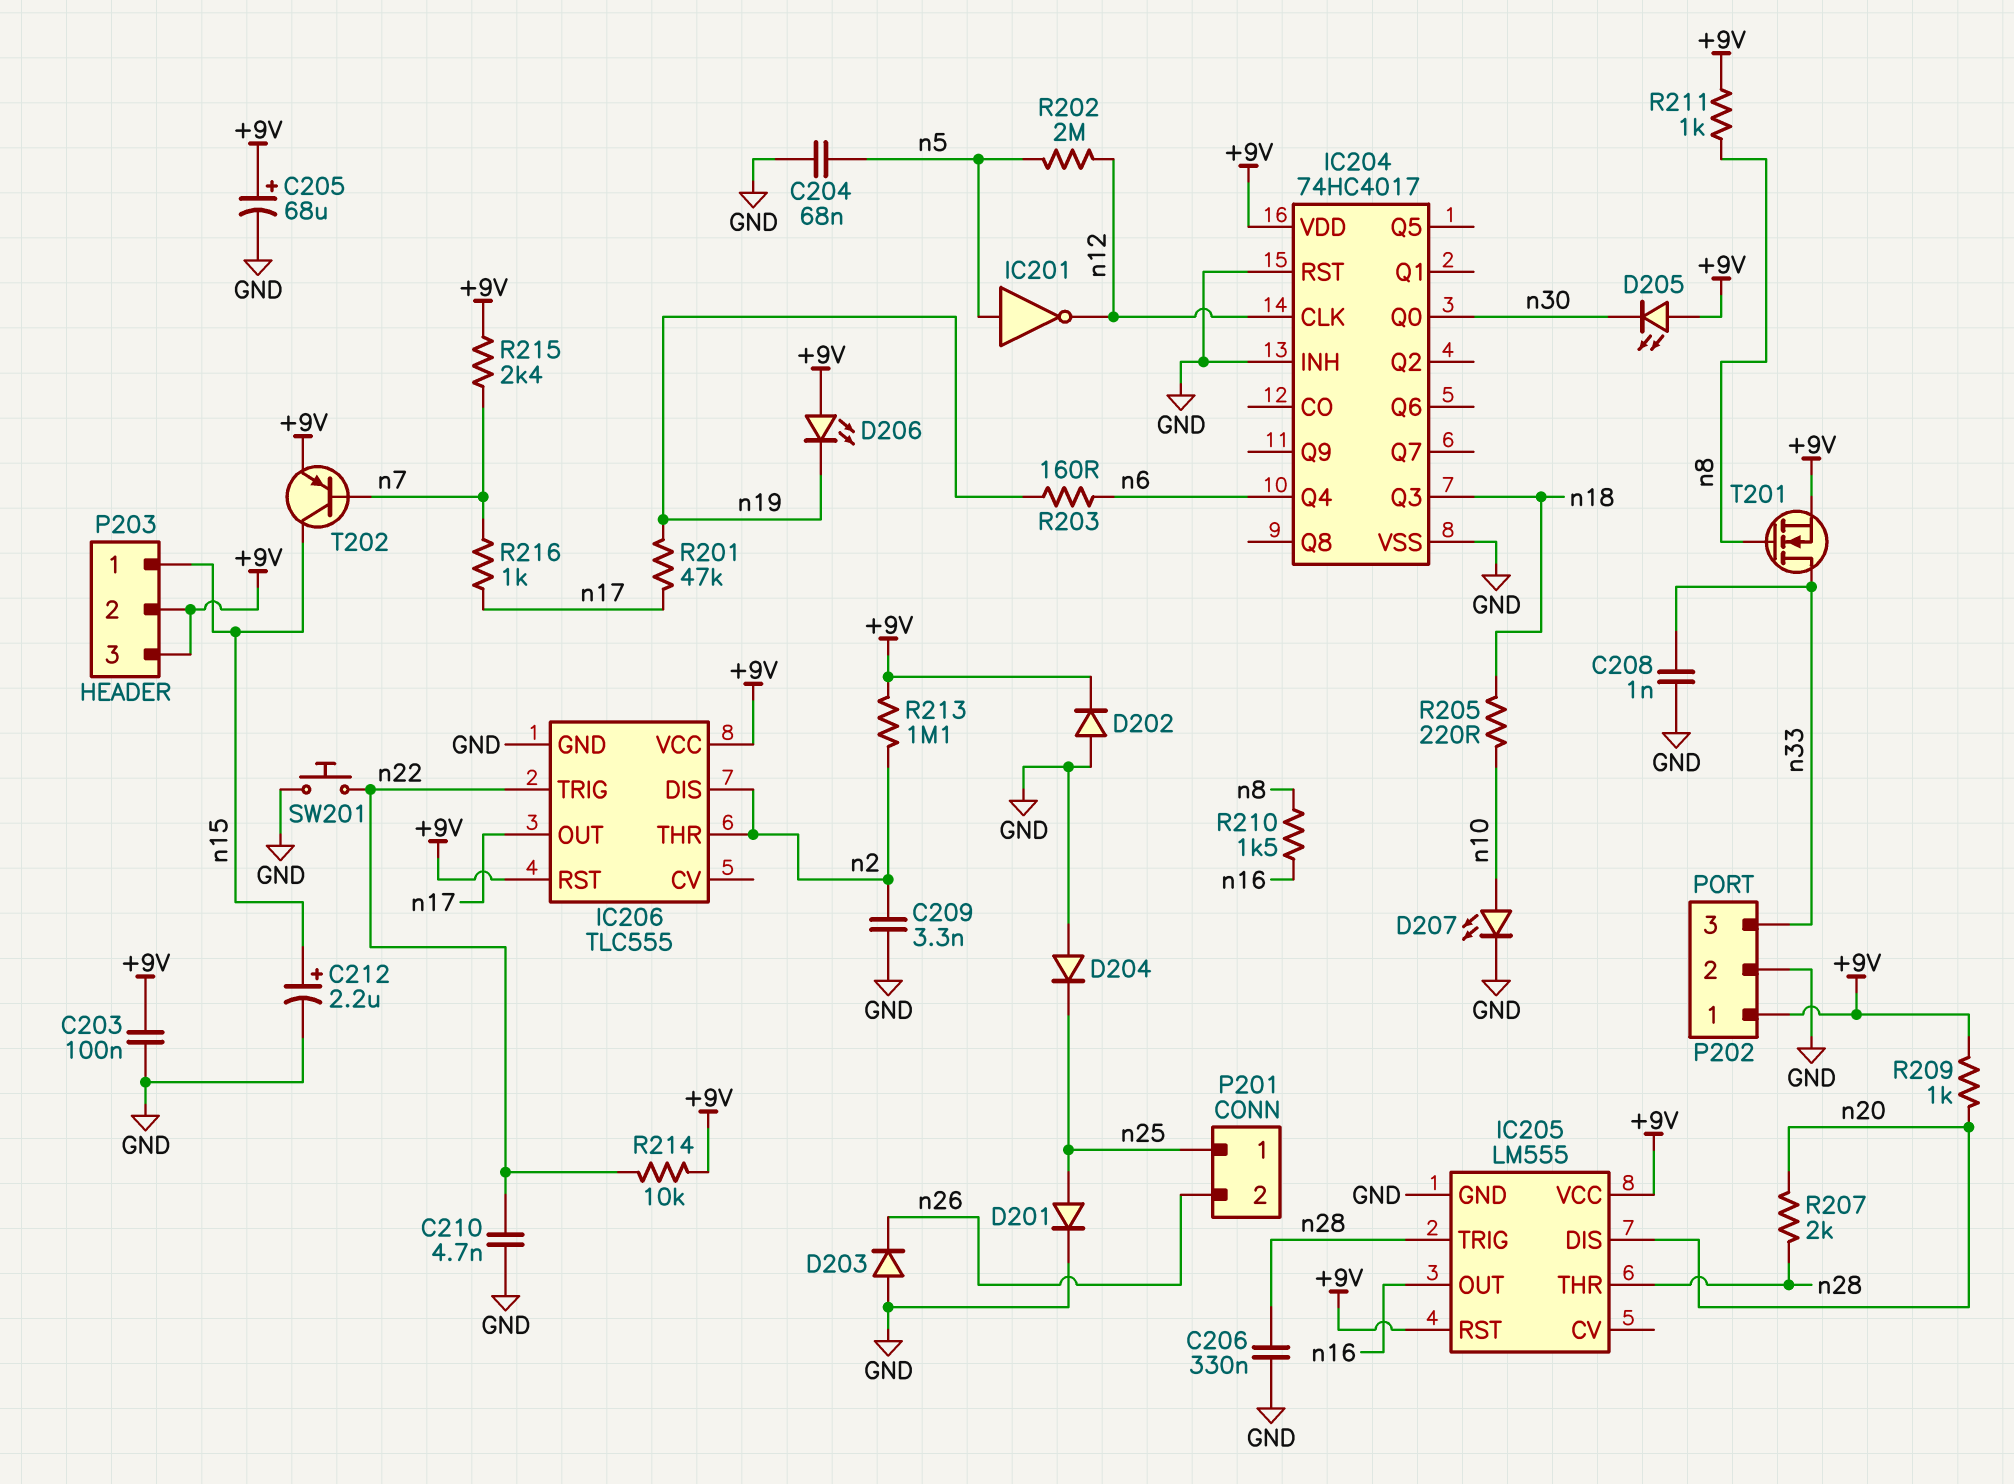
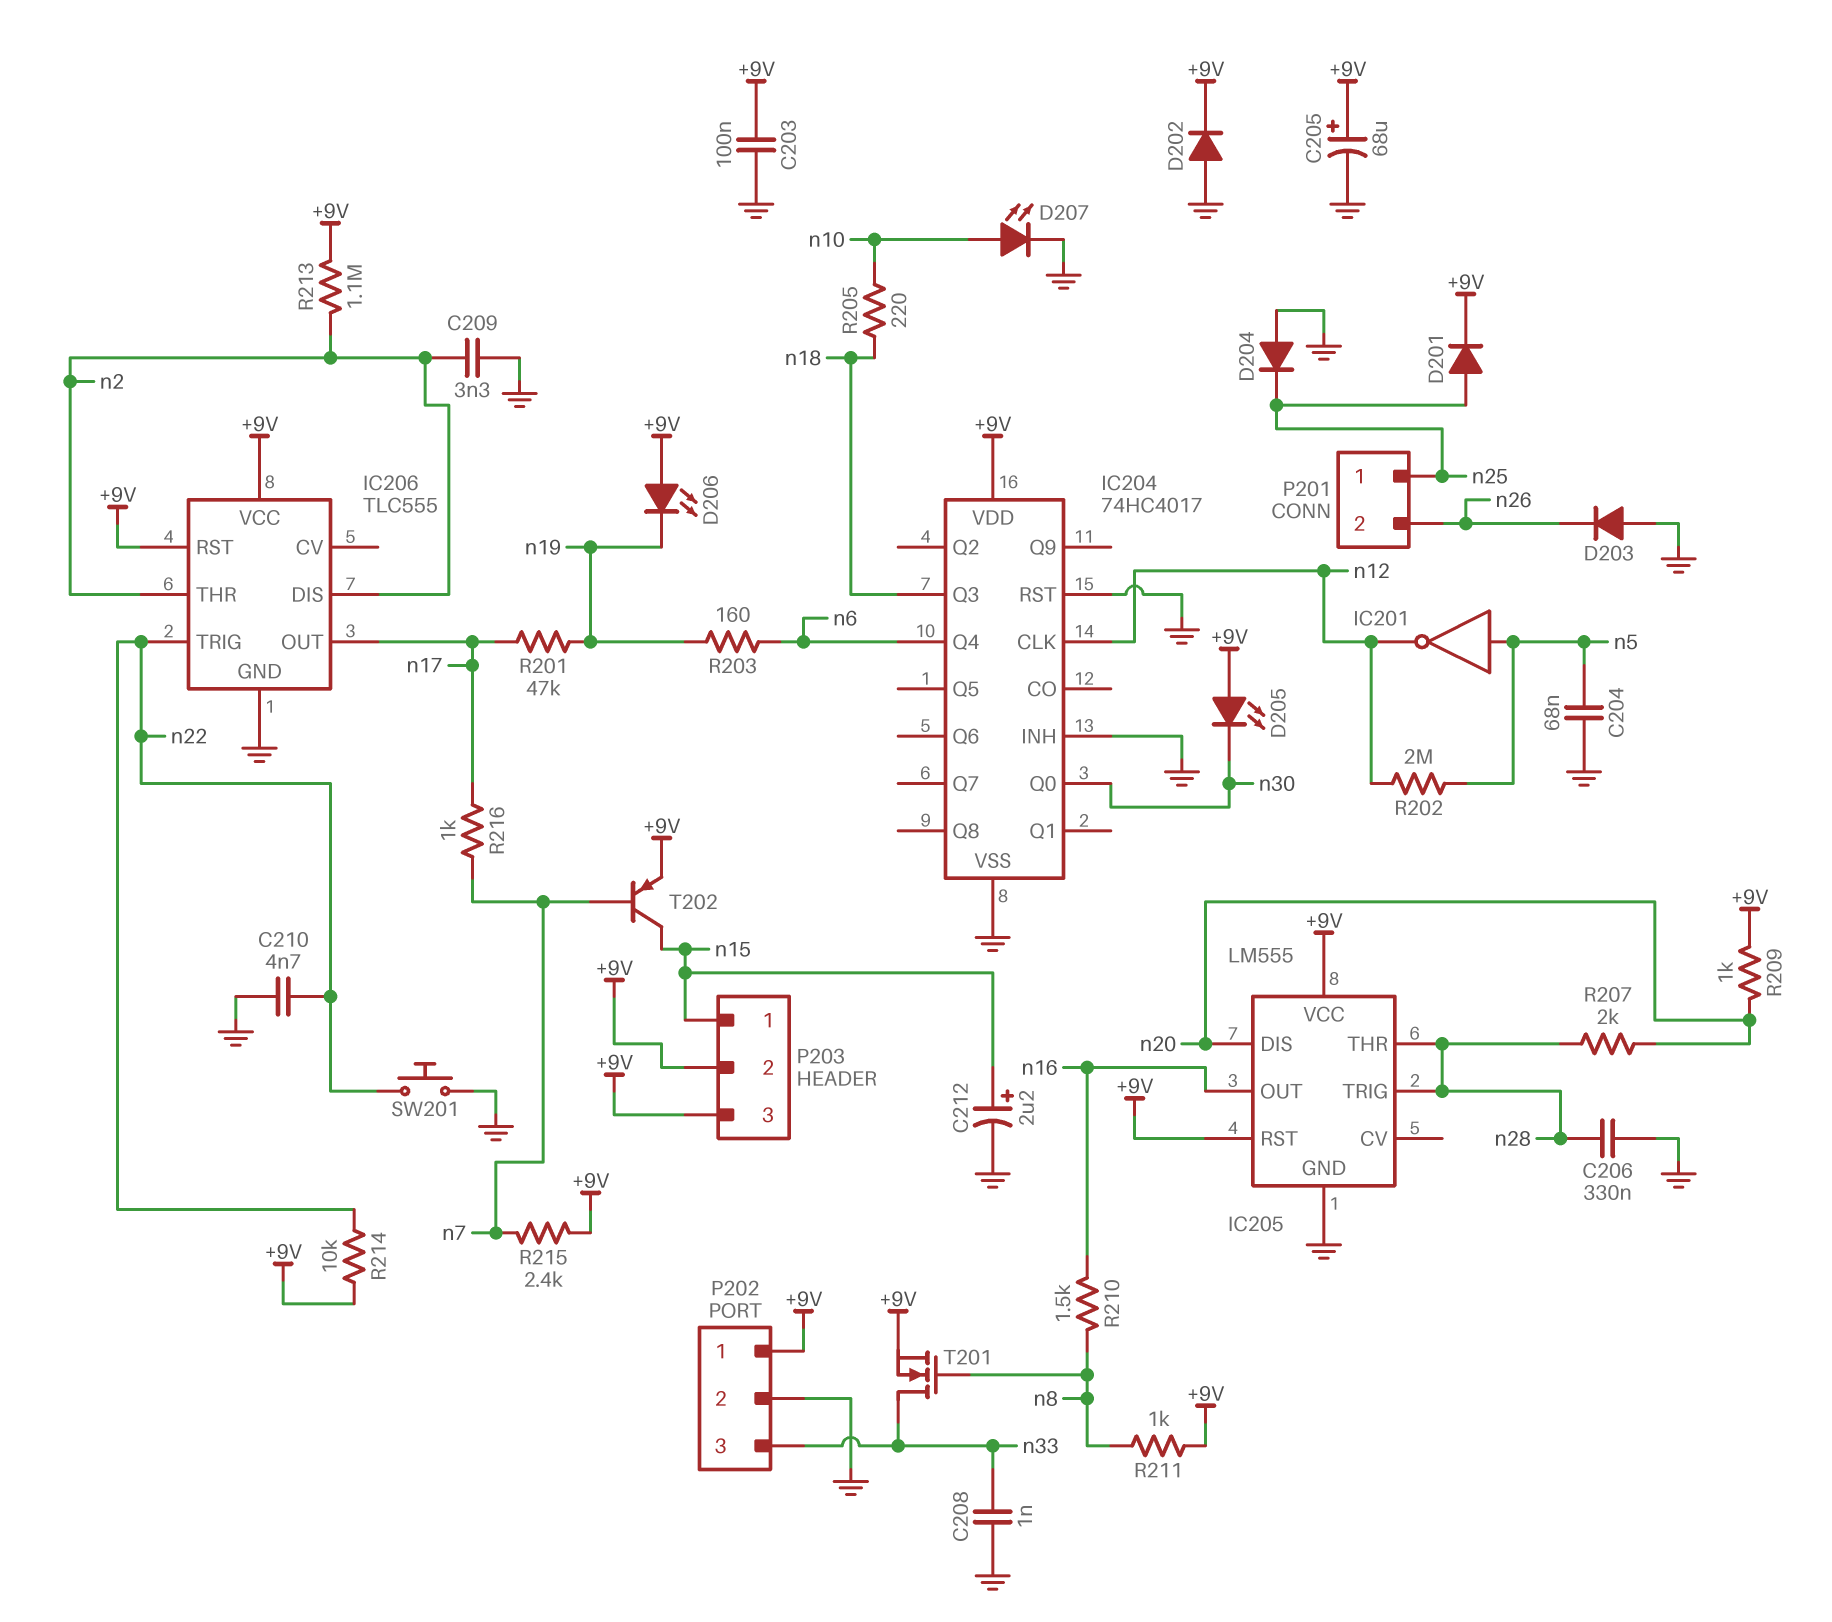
D201: diode (A n25, K GND) -> diode (A n25, K +9V)

